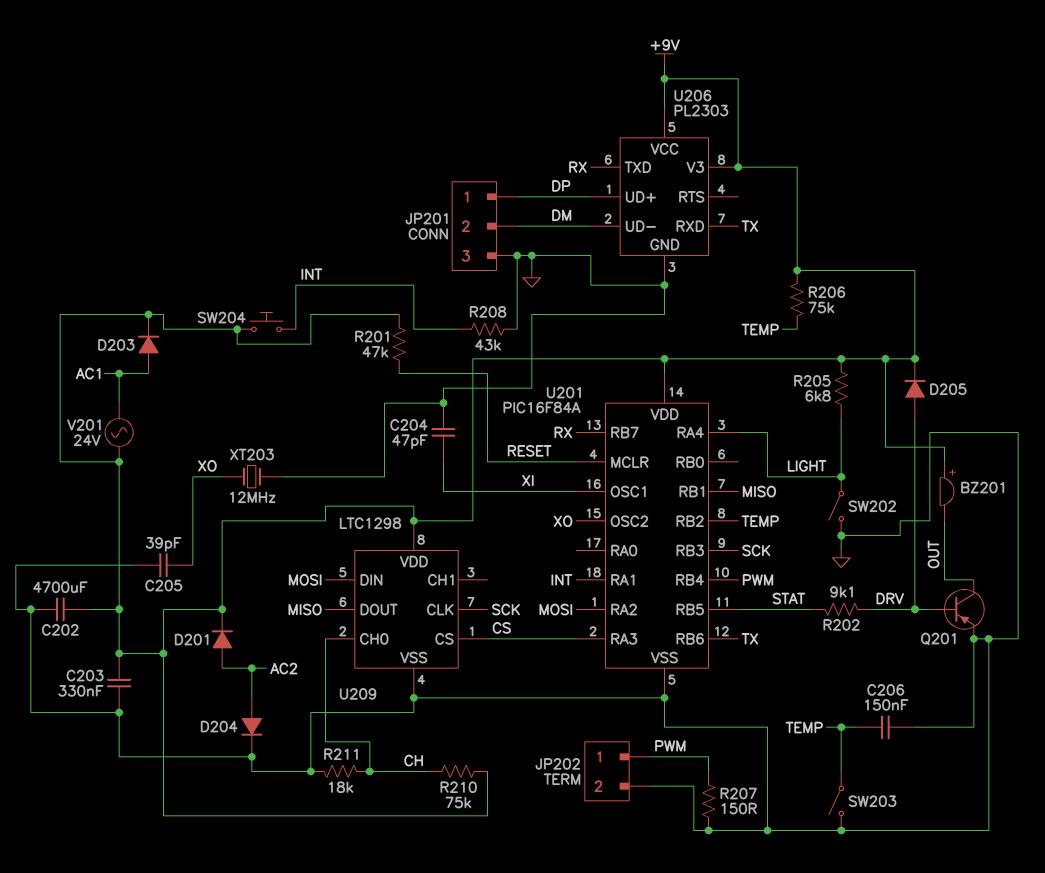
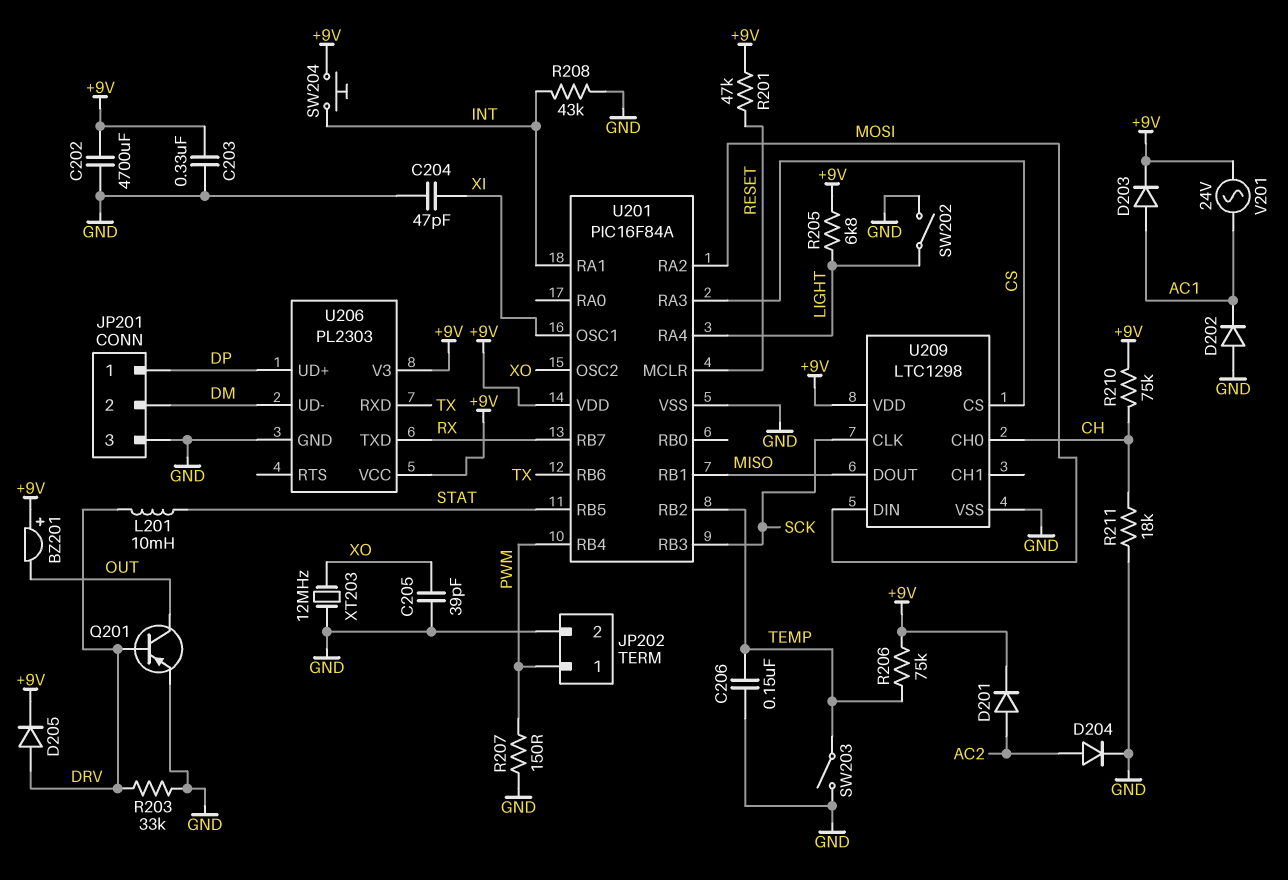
D202: none -> diode (A GND, K AC1)
L201: none -> 10mH (DRV, STAT)
R202: 9.1k (DRV, STAT) -> none
R203: none -> 33k (DRV, GND)

